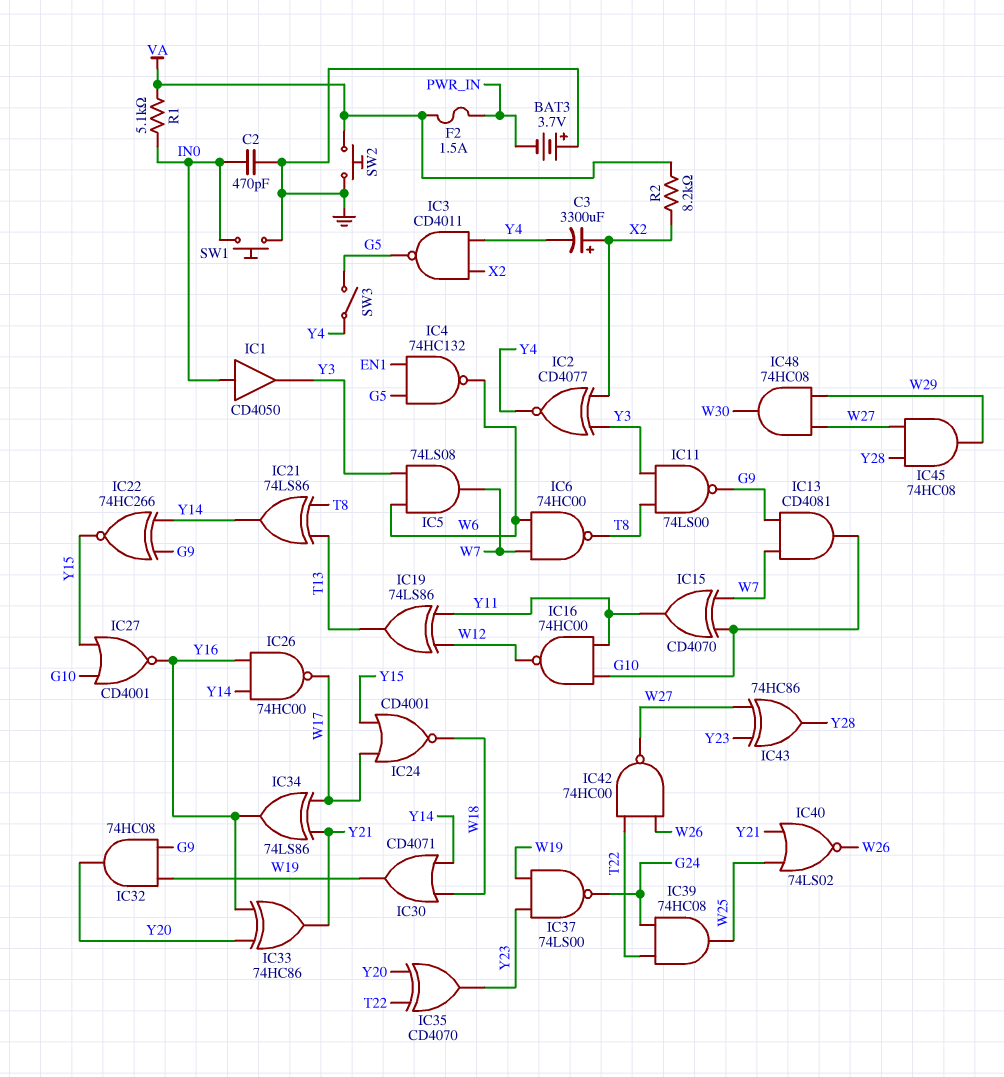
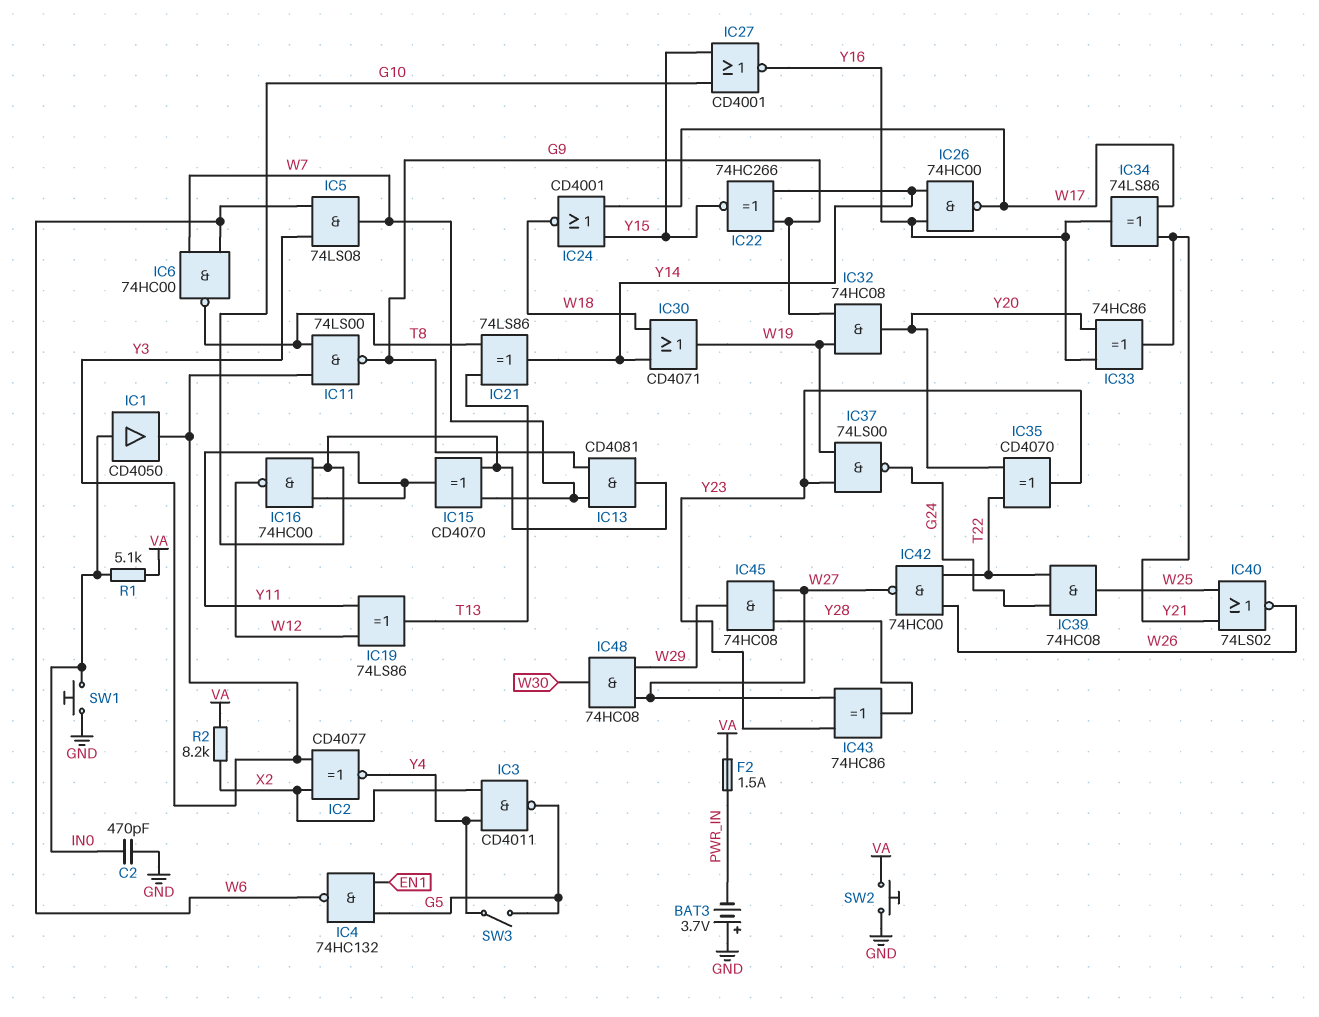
C3: 3300uF (plus X2, minus Y4) -> none

